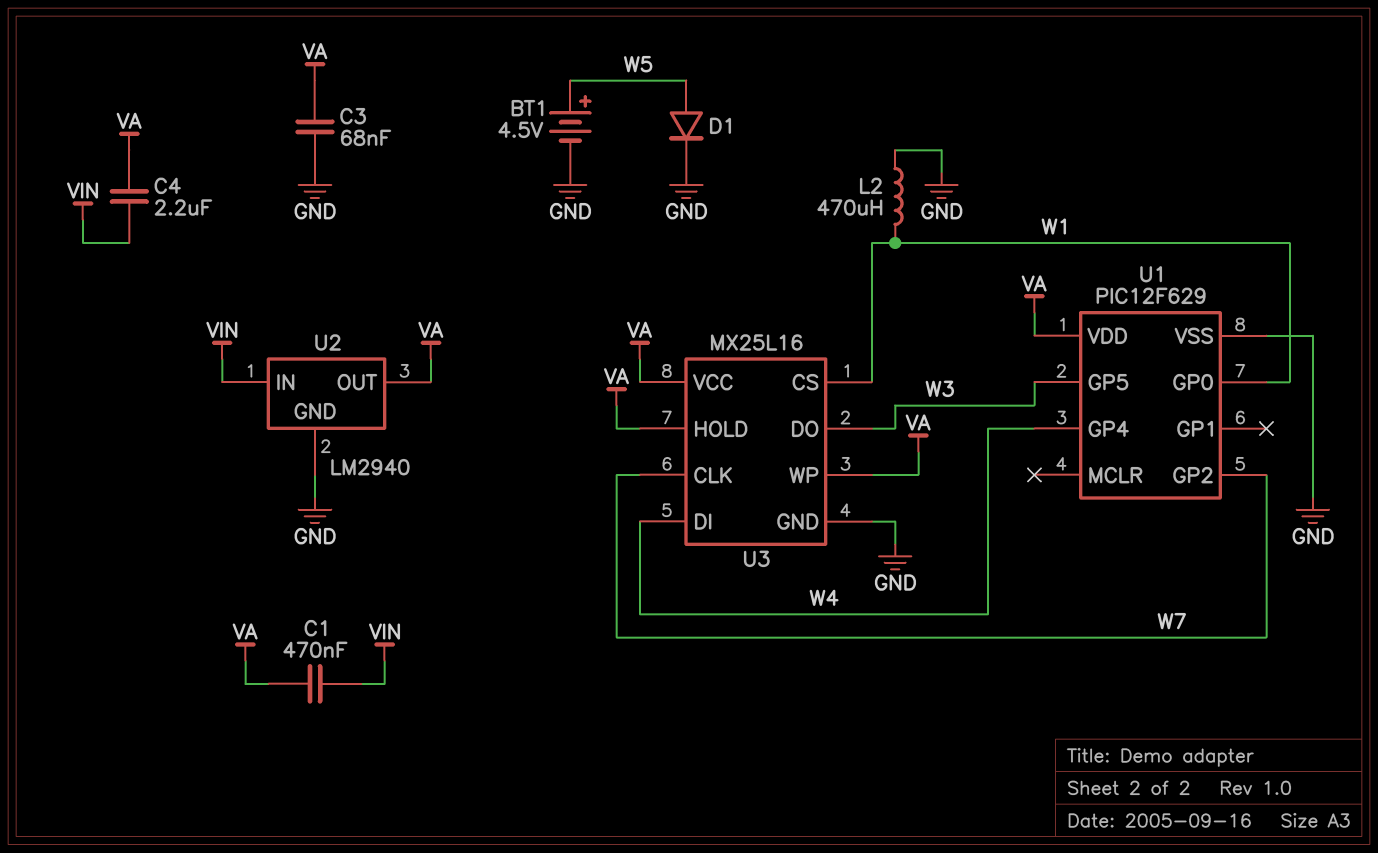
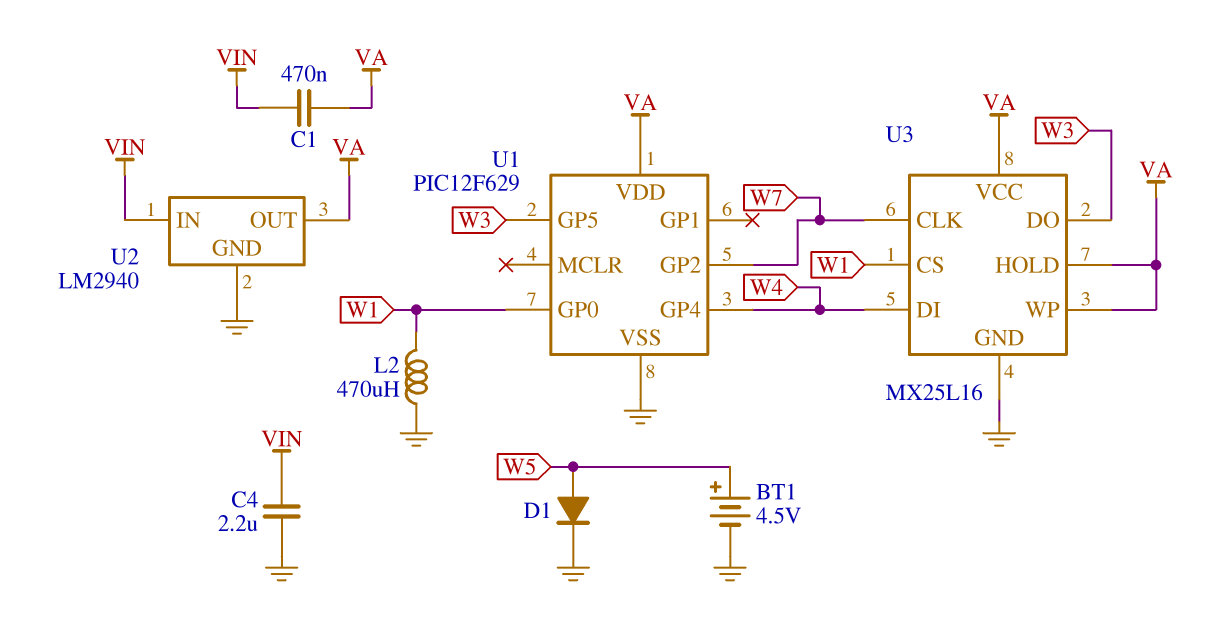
C3: 68nF (GND, VA) -> none
C4: 2.2uF (VA, VIN) -> 2.2uF (GND, VIN)

